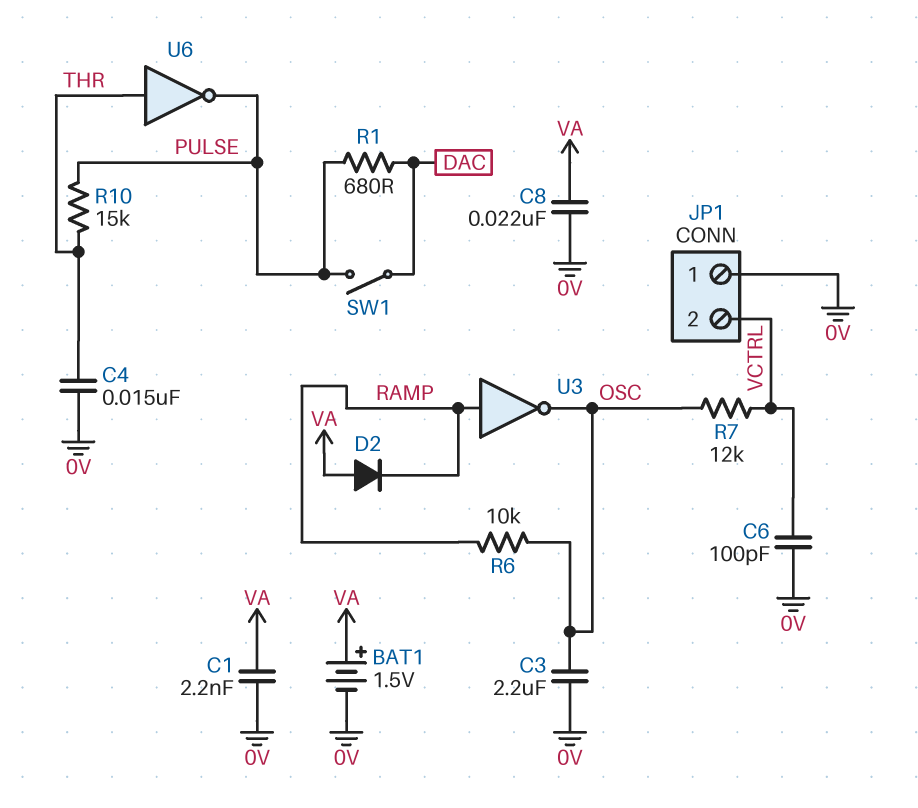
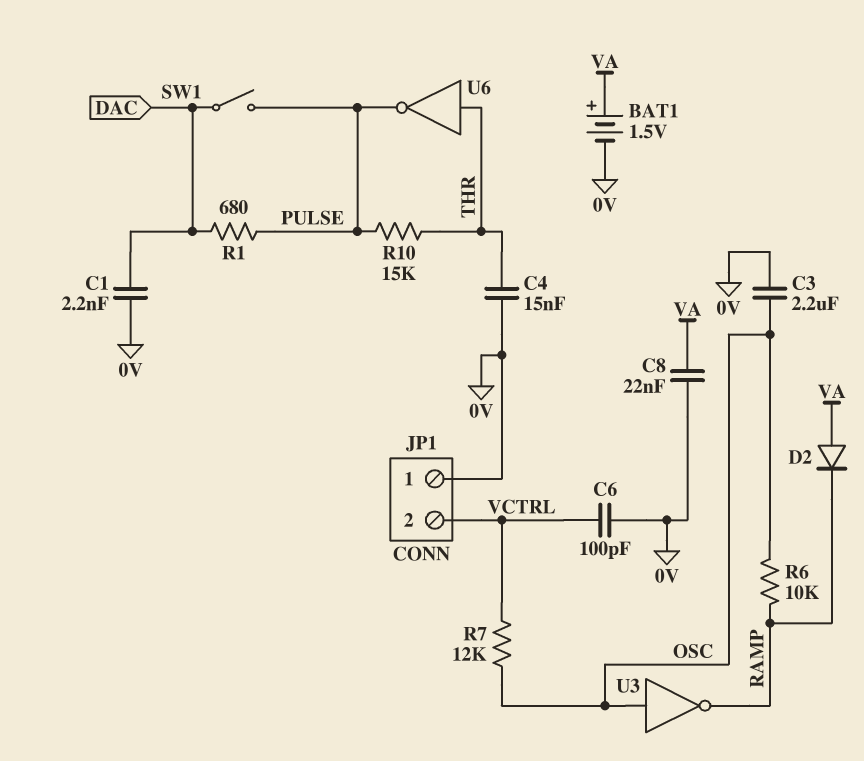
C1: 2.2nF (0V, VA) -> 2.2nF (0V, DAC)
U3: NOT (in RAMP, out OSC) -> NOT (in OSC, out RAMP)

